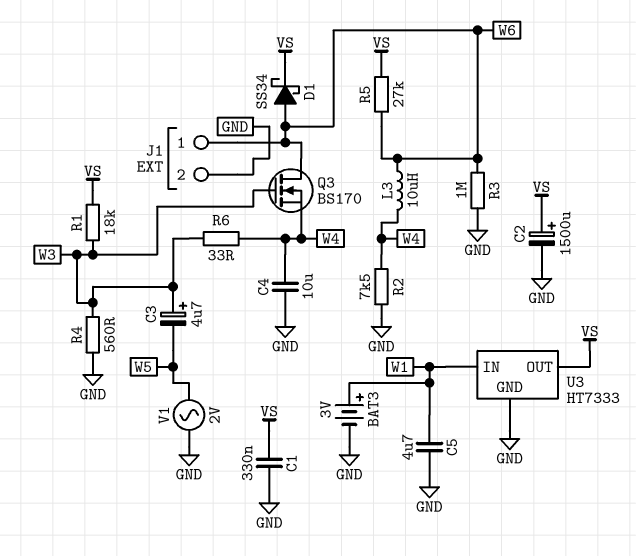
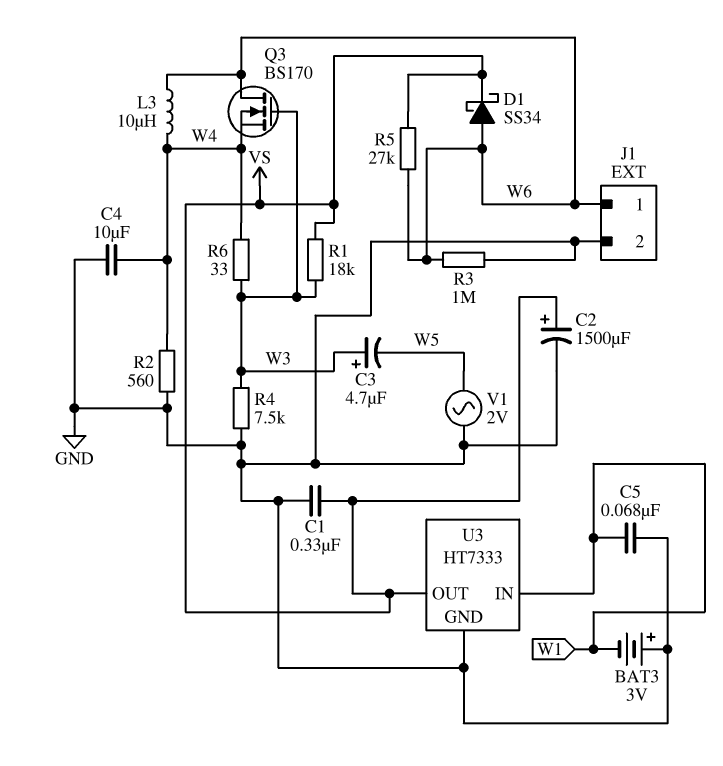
BAT3: 3V (plus W1, minus GND) -> 3V (plus GND, minus W1)
C5: 4.7uF (GND, W1) -> 68nF (GND, W1)
R2: 7.5k (GND, W4) -> 560 (GND, W4)
R4: 560 (GND, W3) -> 7.5k (GND, W3)

